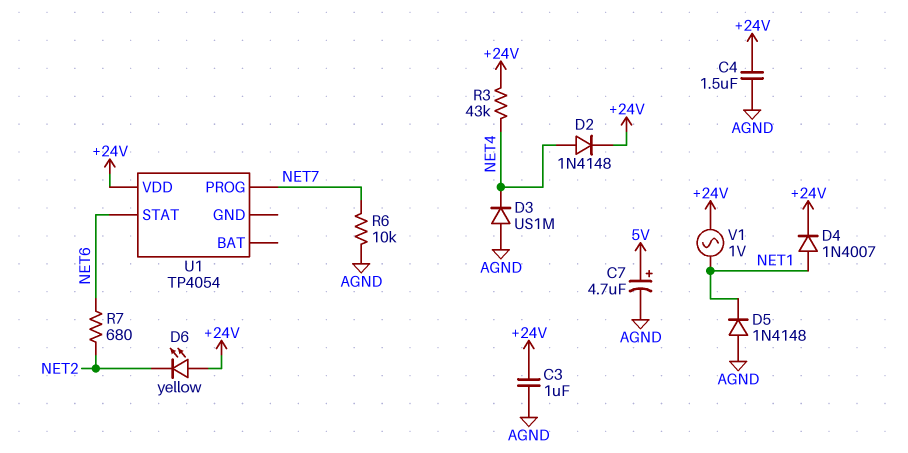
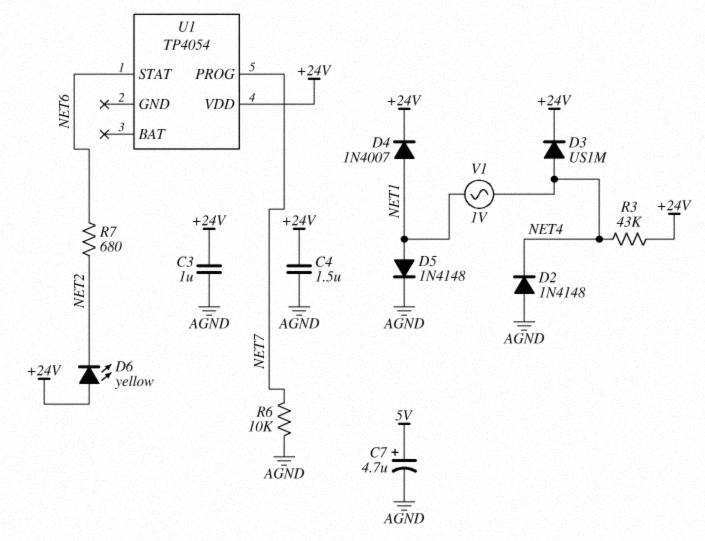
D2: diode 1N4148 (A NET4, K +24V) -> diode 1N4148 (A AGND, K NET4)
D3: diode US1M (A AGND, K NET4) -> diode US1M (A NET4, K +24V)
D5: diode 1N4148 (A AGND, K NET1) -> diode 1N4148 (A NET1, K AGND)
V1: AC 1V (+24V, NET1) -> AC 1V (NET1, NET4)

